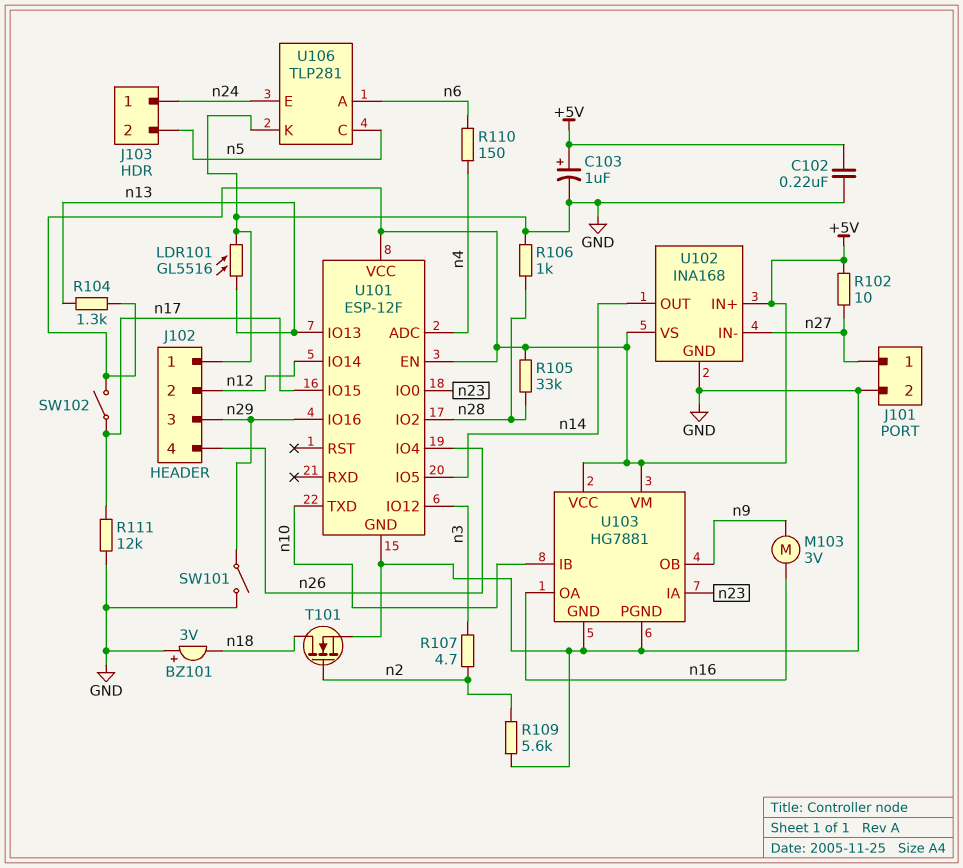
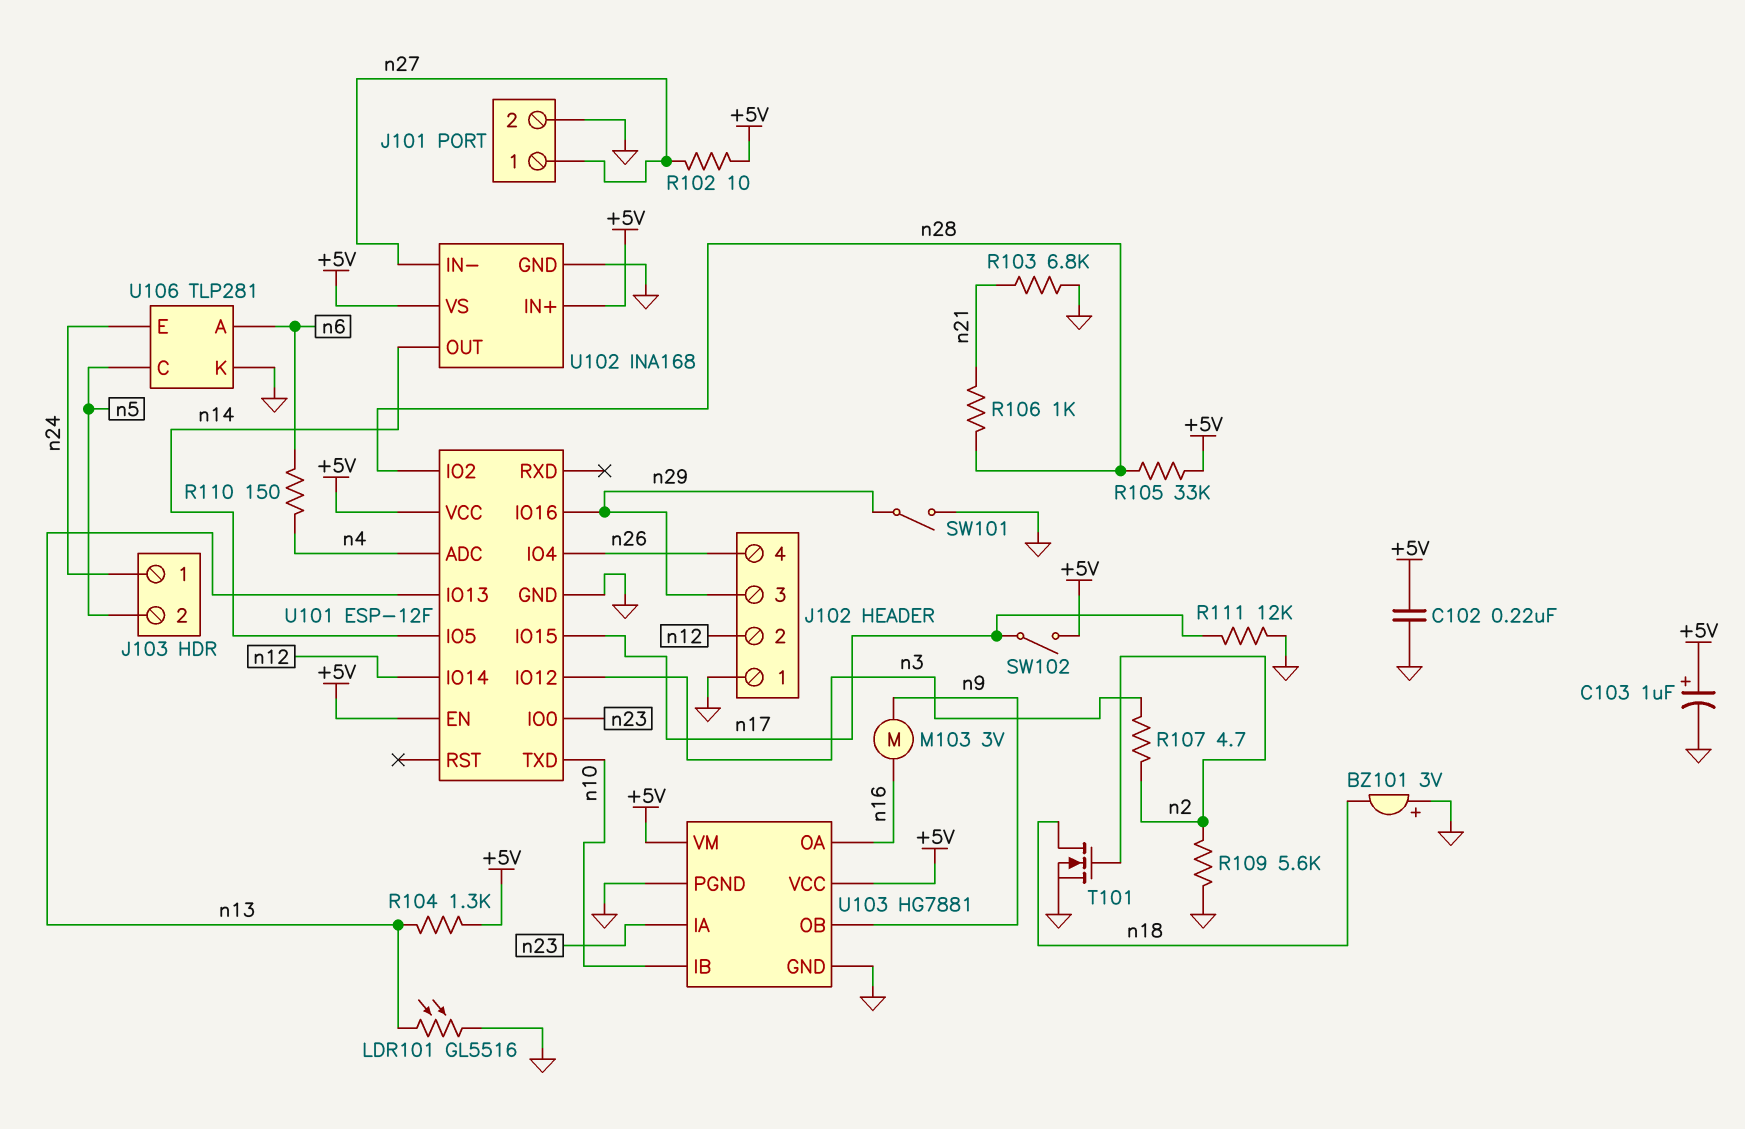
R103: none -> 6.8k (GND, n21)
R106: 1k (GND, n28) -> 1k (n21, n28)

